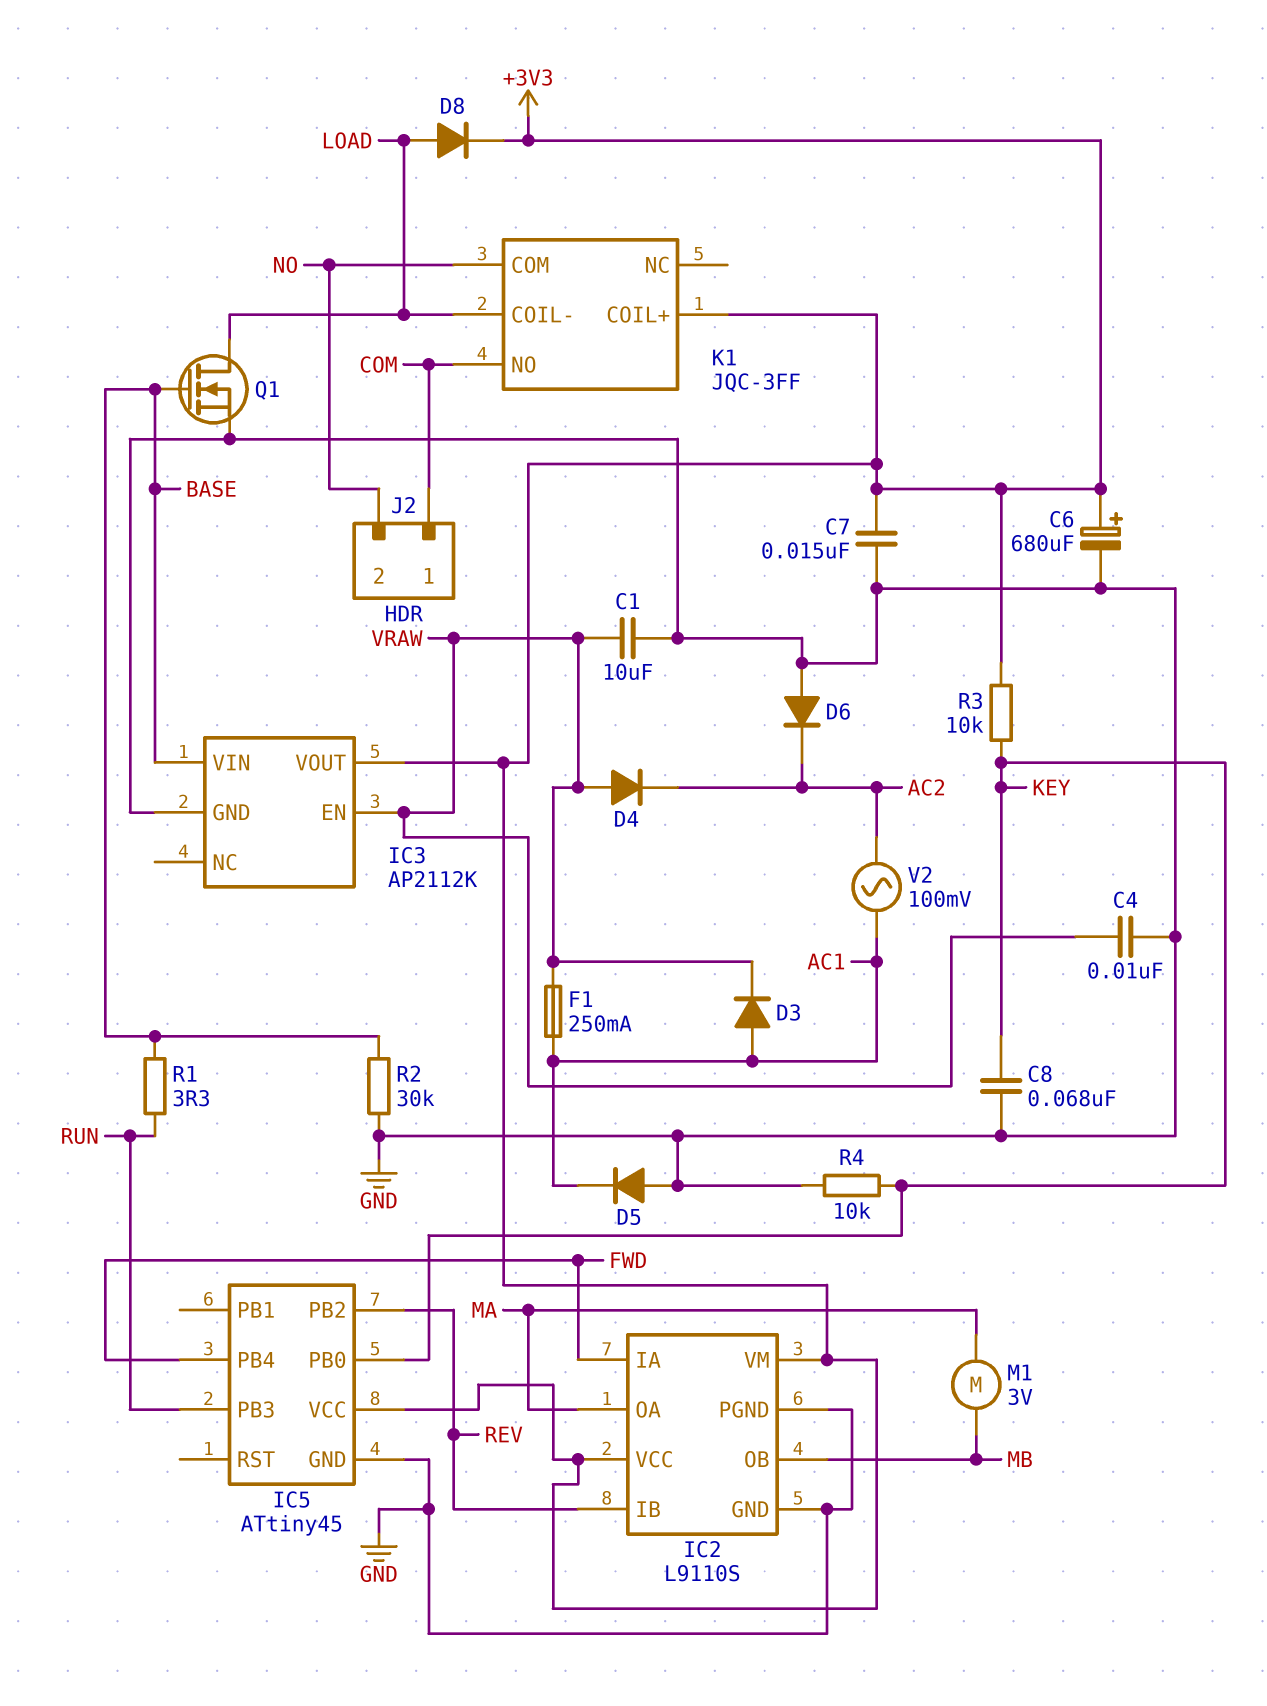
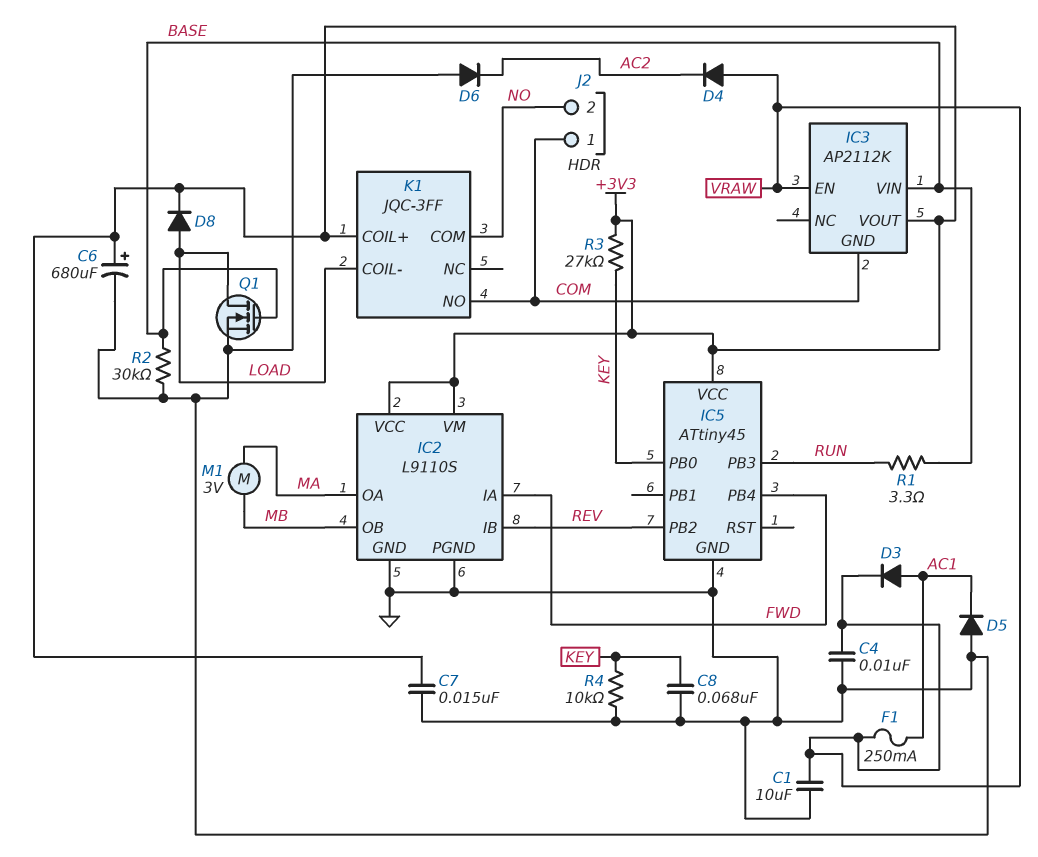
IC3 pin GND: GND -> COM
R3: 10k (+3V3, KEY) -> 27k (+3V3, KEY)
V2: AC 100mV (AC1, AC2) -> none

